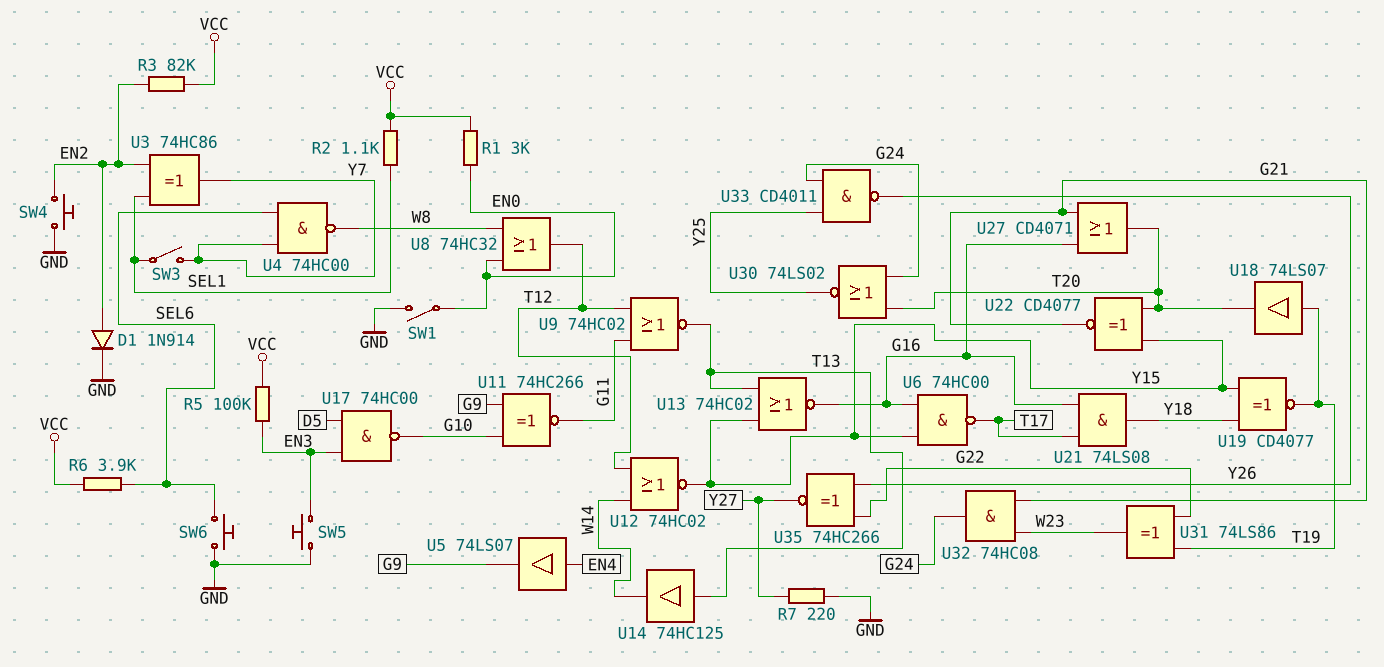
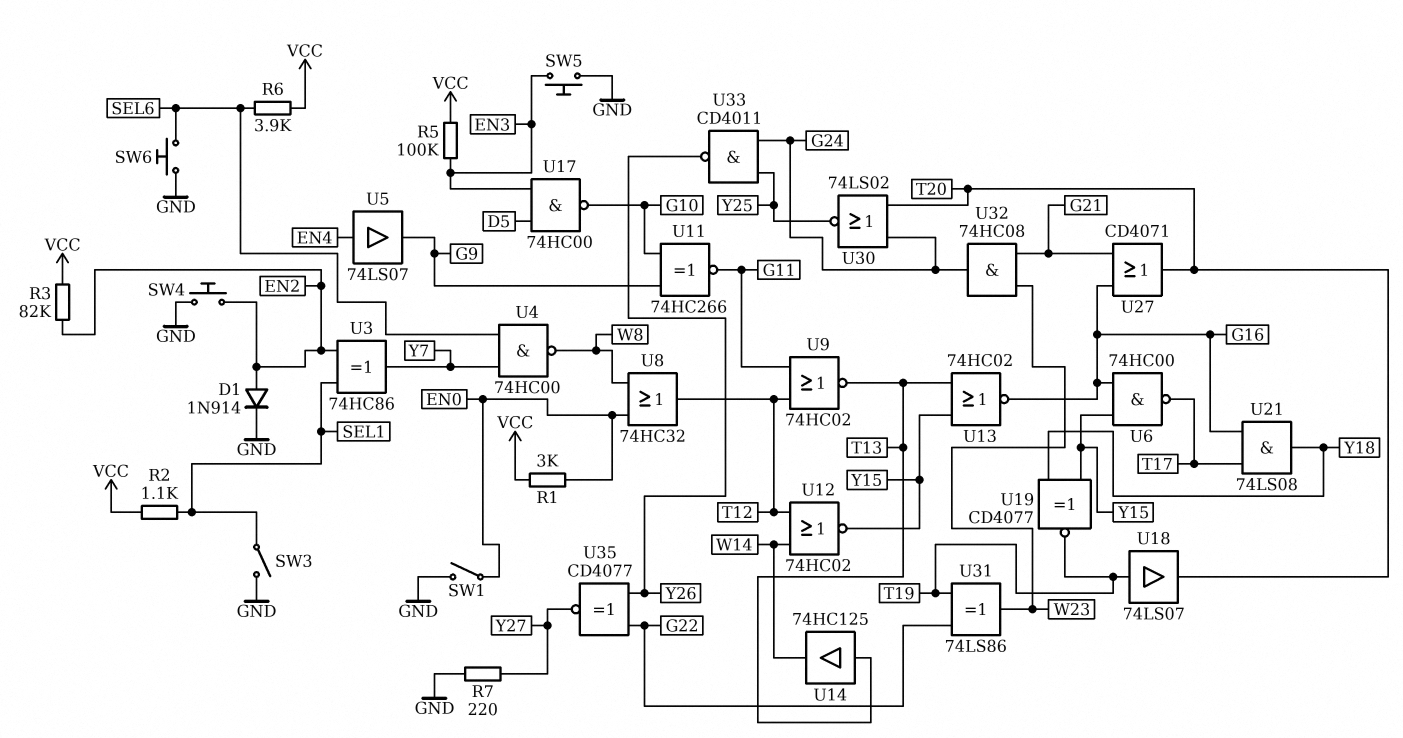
SW3: switch (SEL1, Y7) -> switch (GND, SEL1)
U22: XNOR CD4077 (in T20, in Y15, out G21) -> none
U35: XNOR 74HC266 (in G22, in Y26, out Y27) -> XNOR CD4077 (in G22, in Y26, out Y27)

